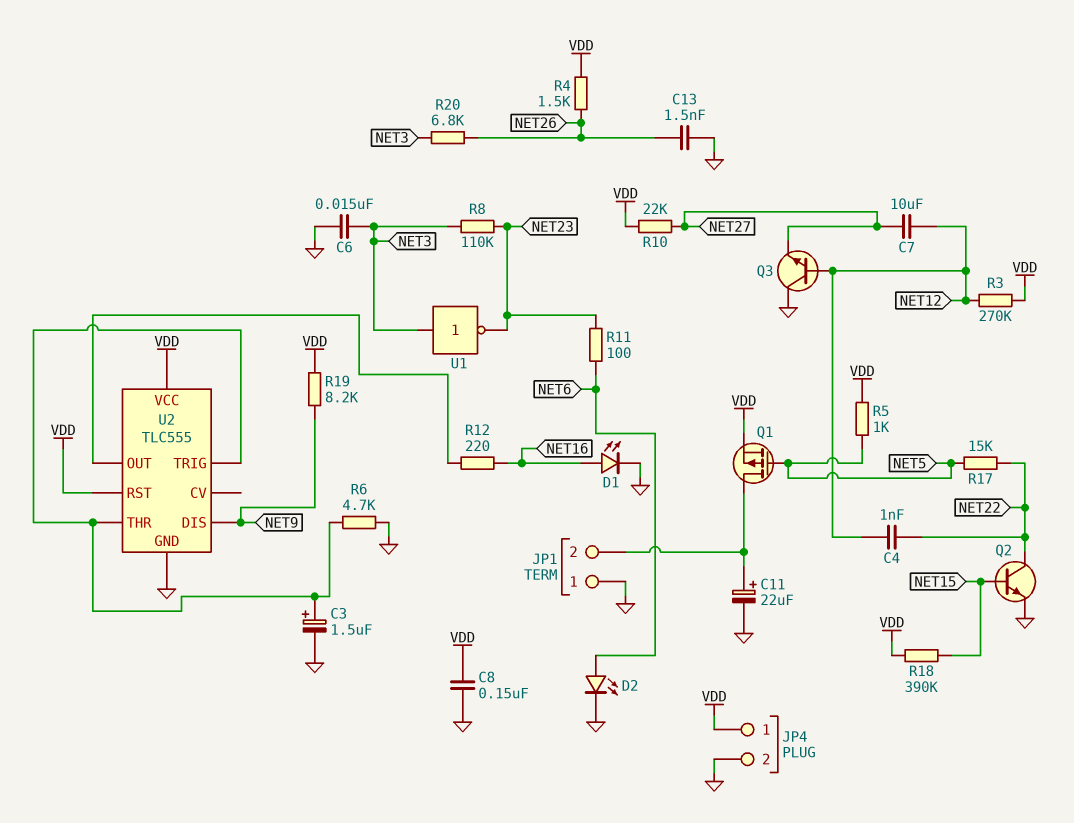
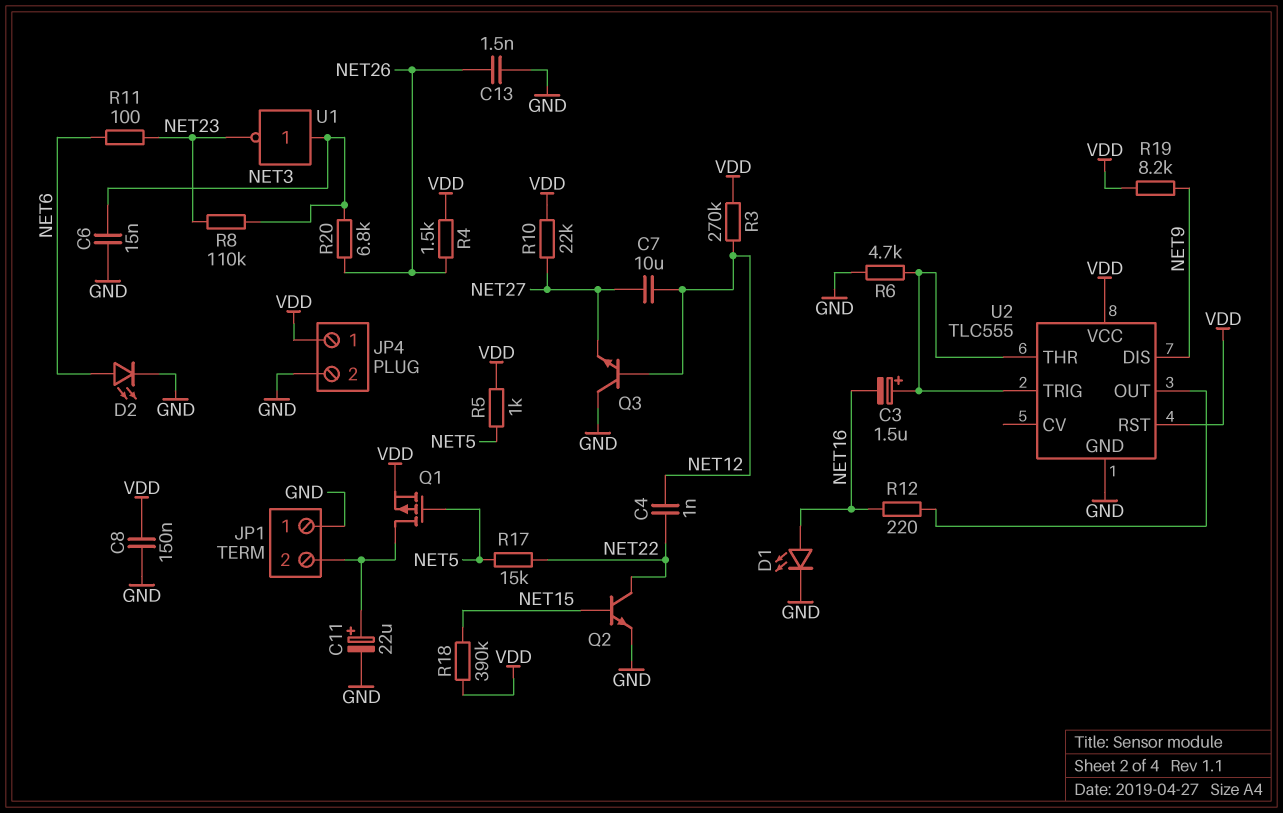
C3: 1.5uF (plus U2/THR, minus GND) -> 1.5uF (plus U2/THR, minus NET16)

